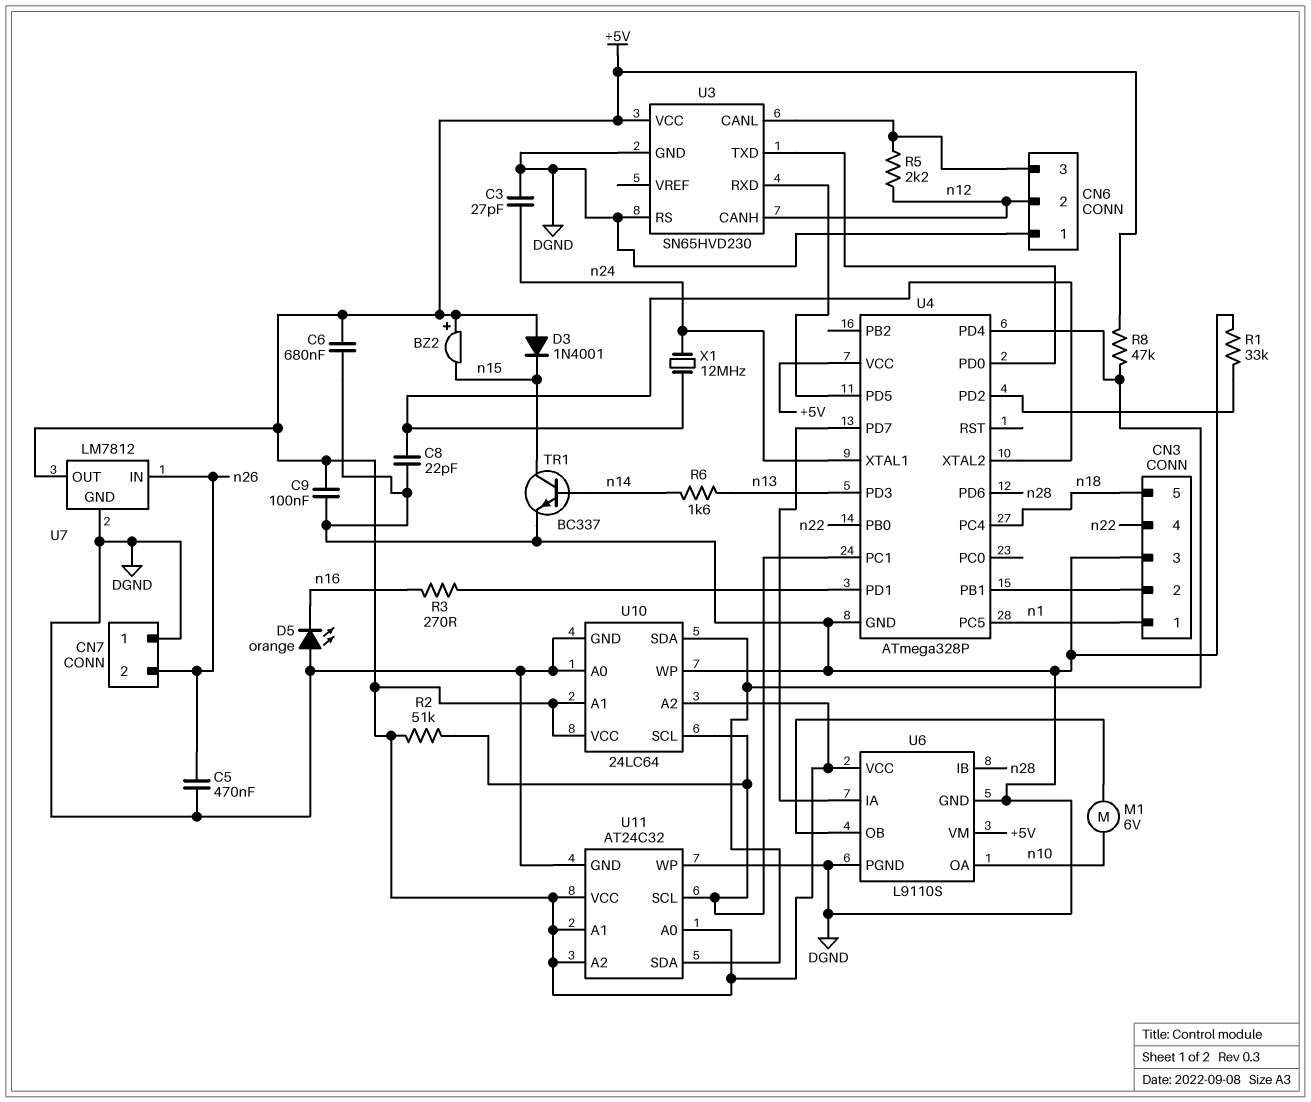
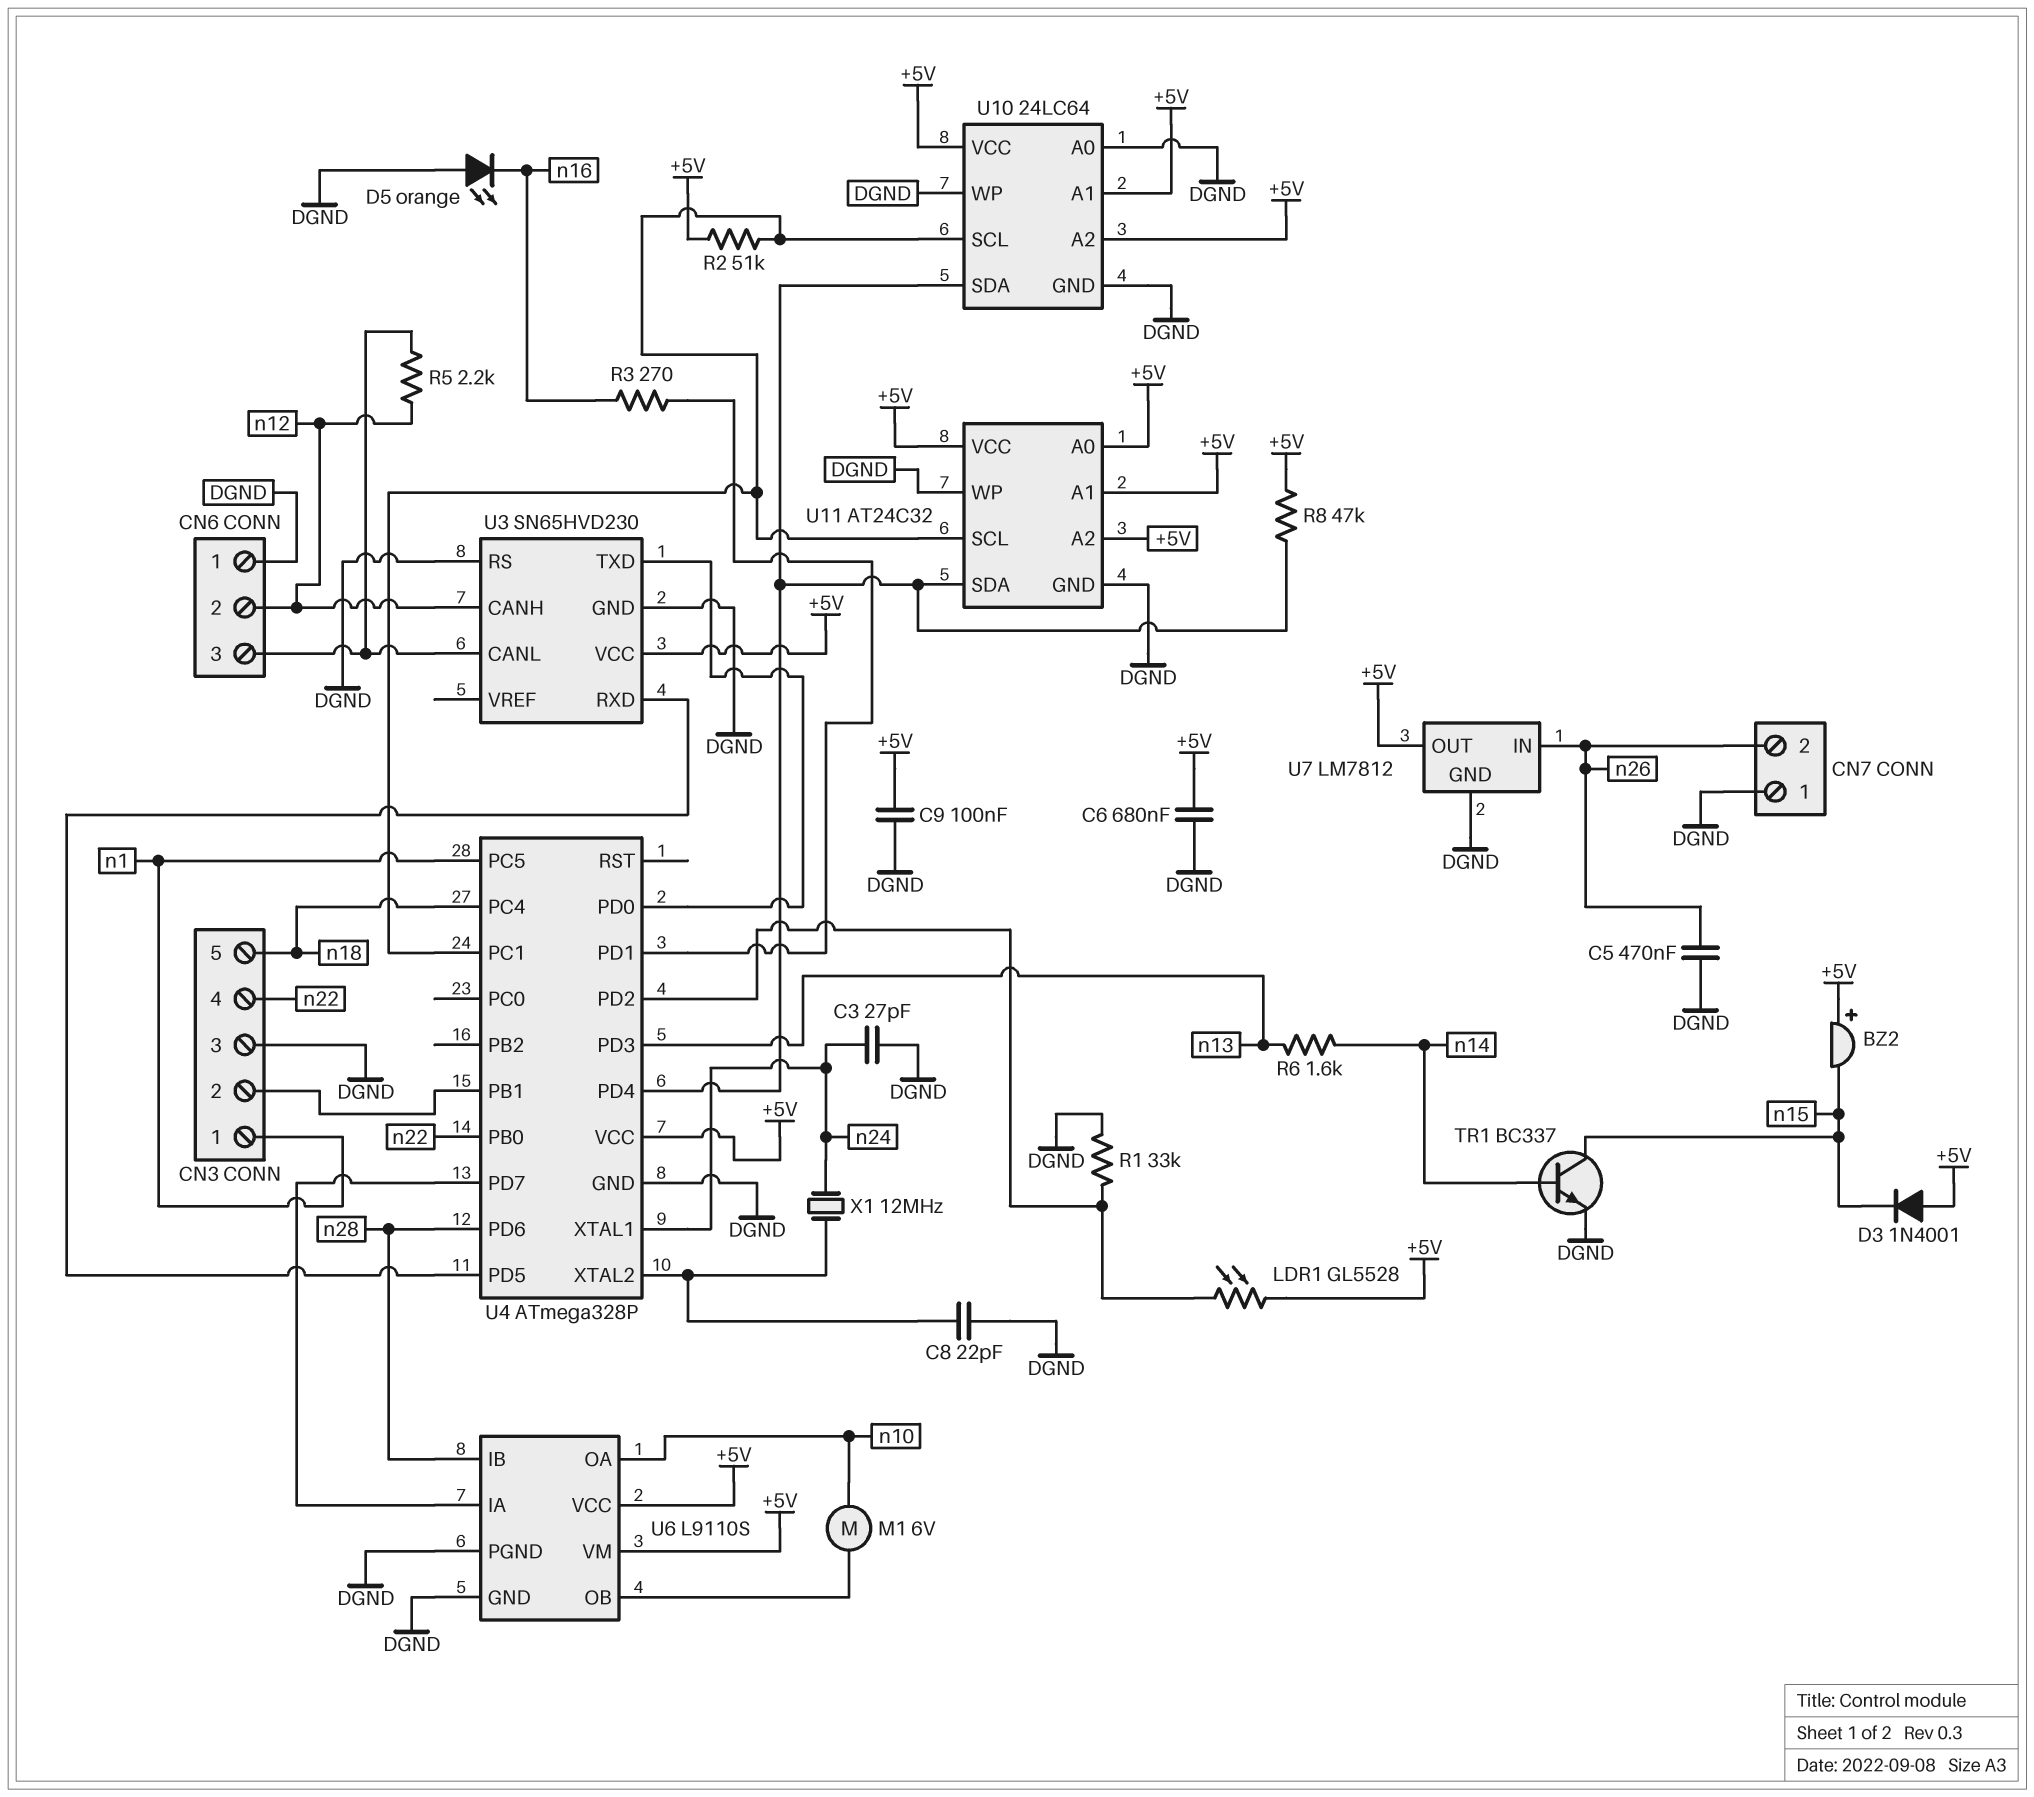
LDR1: none -> GL5528 (+5V, U4/PD2)

